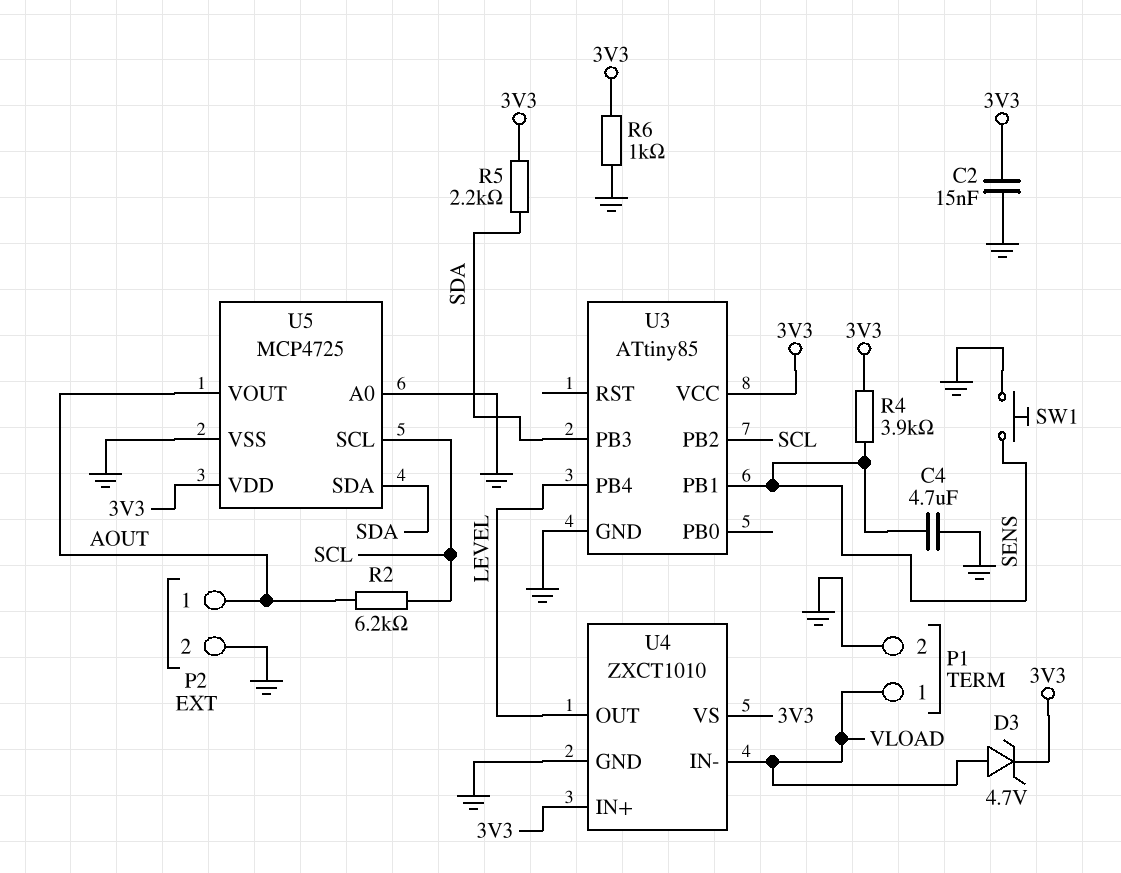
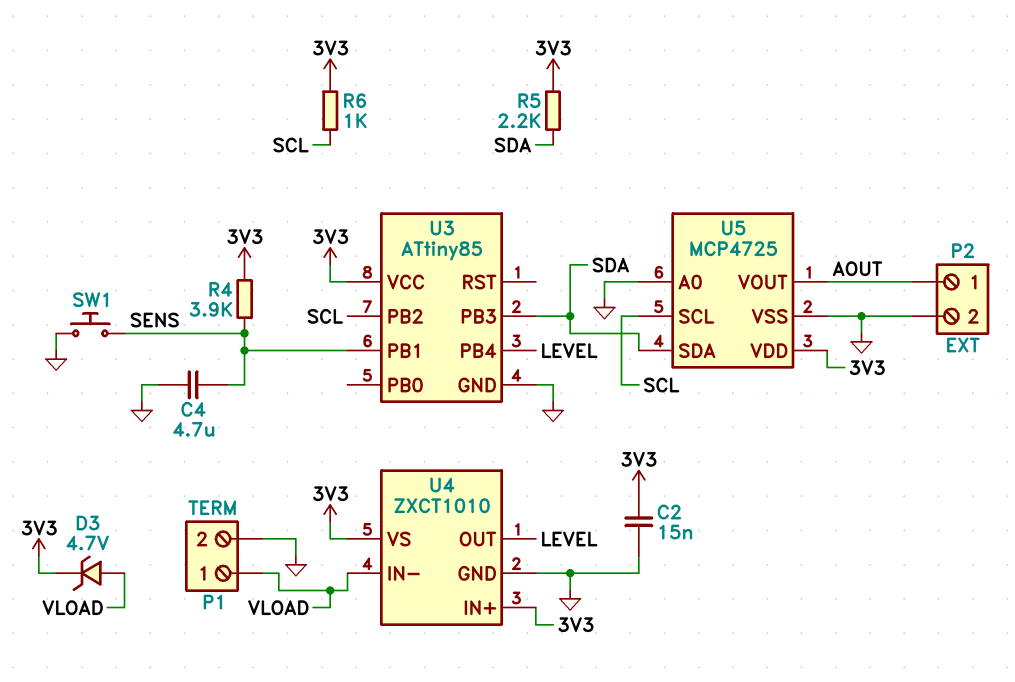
R2: 6.2k (AOUT, SCL) -> none
R6: 1k (3V3, GND) -> 1k (3V3, SCL)

